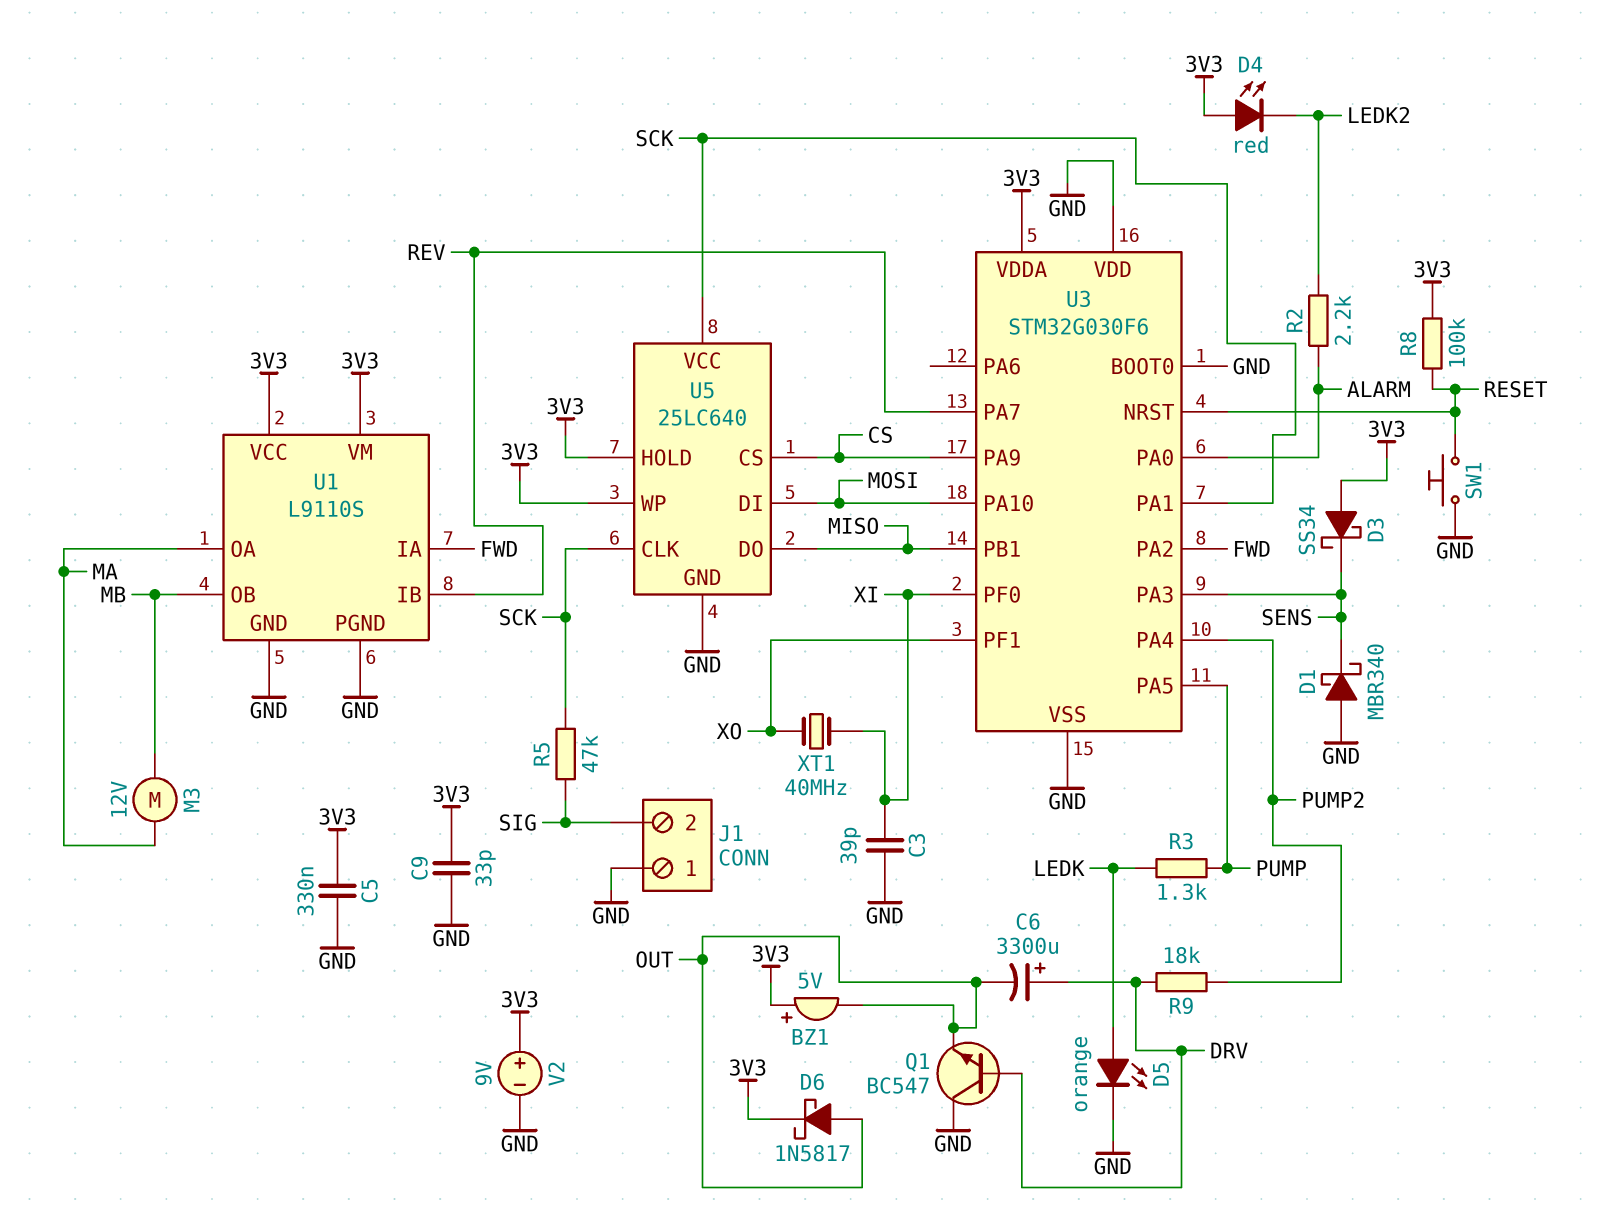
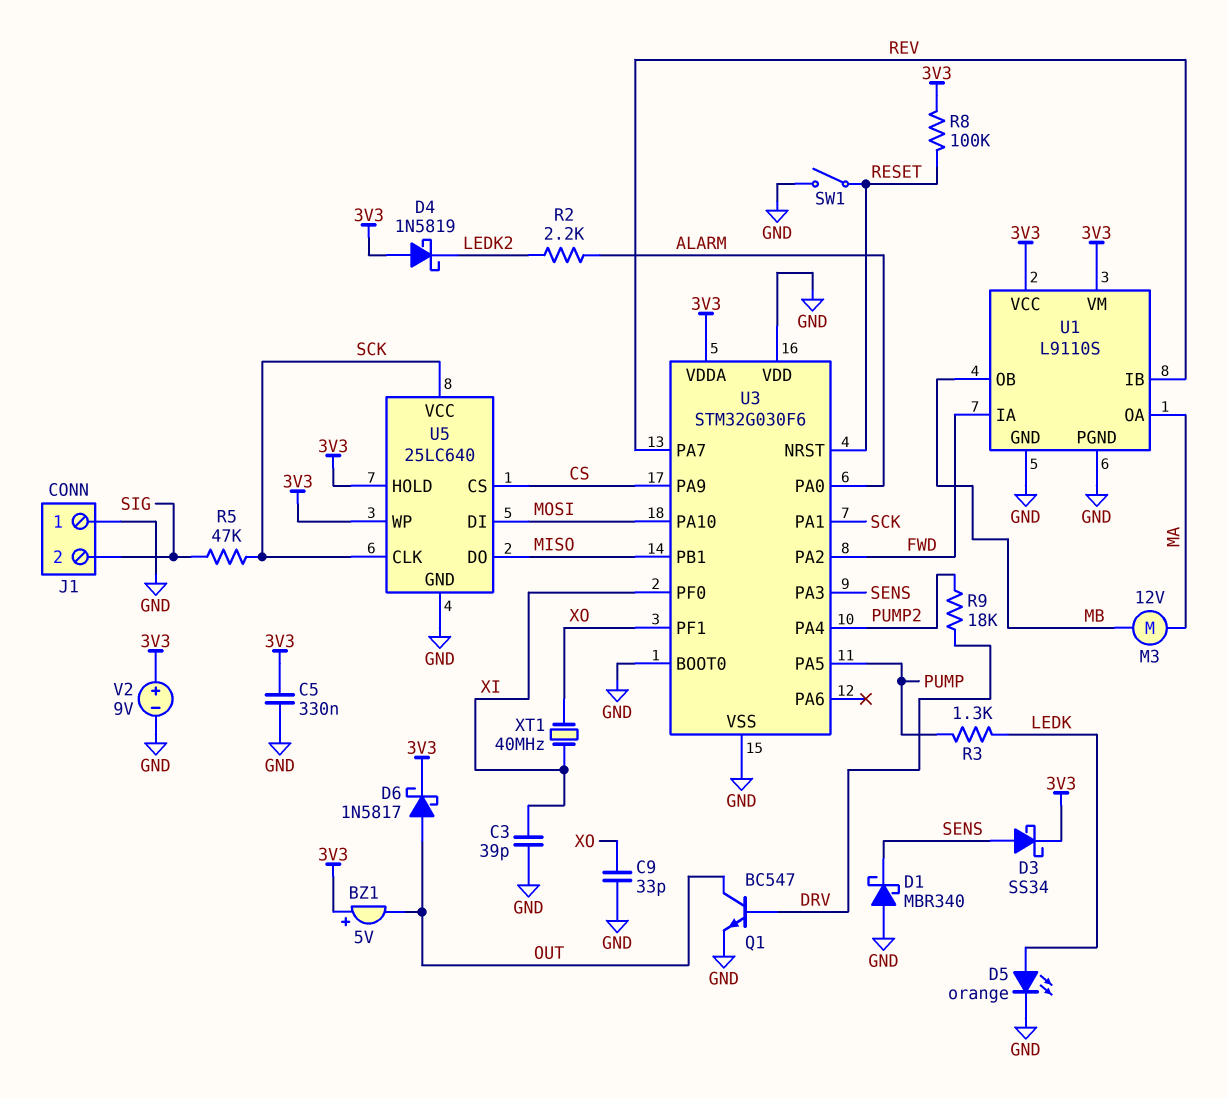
C6: 3300uF (plus DRV, minus OUT) -> none
C9: 33pF (3V3, GND) -> 33pF (GND, XO)
D3: schottky SS34 (A 3V3, K SENS) -> schottky SS34 (A SENS, K 3V3)
D4: LED red (A 3V3, K LEDK2) -> schottky 1N5819 (A 3V3, K LEDK2)
Q1: NPN BC547 (B DRV, C GND, E OUT) -> NPN BC547 (B DRV, C OUT, E GND)
SW1: button (GND, RESET) -> switch (GND, RESET)

